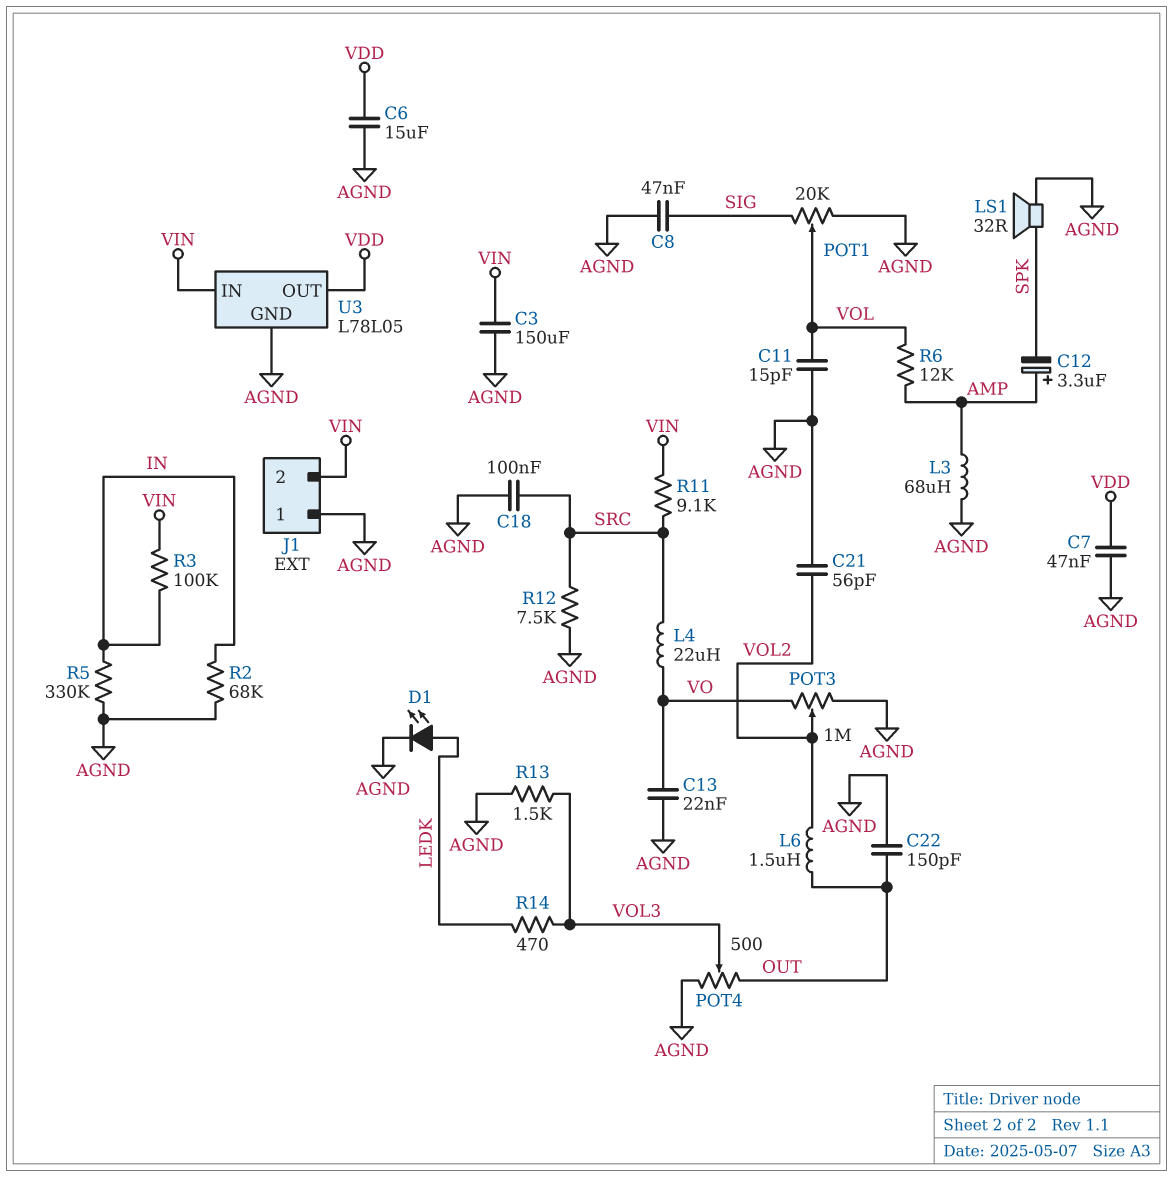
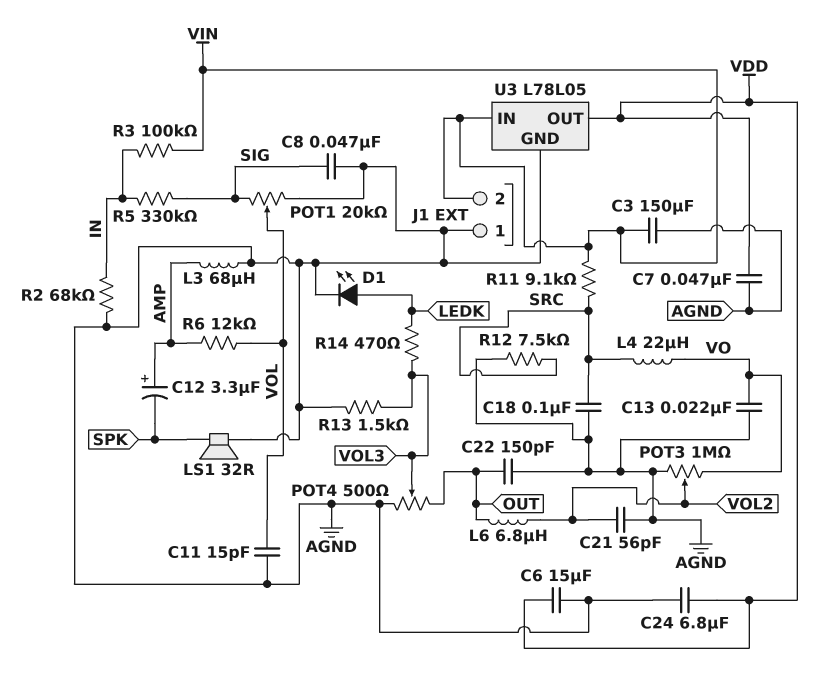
C24: none -> 6.8uF (AGND, VDD)
L6: 1.5uH (OUT, VOL2) -> 6.8uH (OUT, VOL2)
R5: 330k (AGND, IN) -> 330k (IN, SIG)

